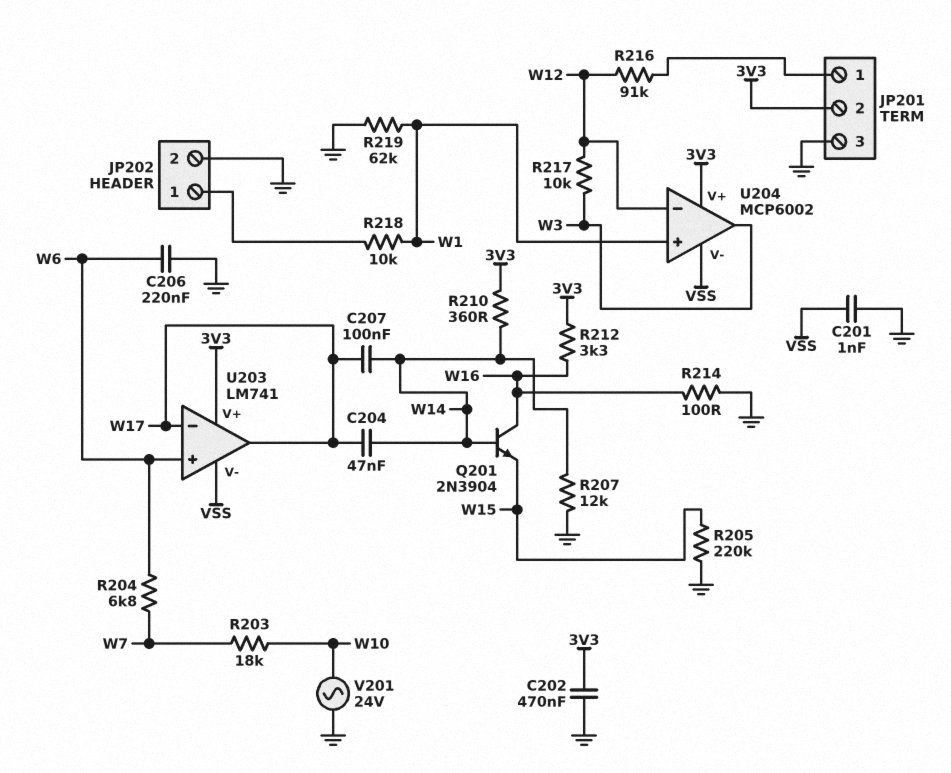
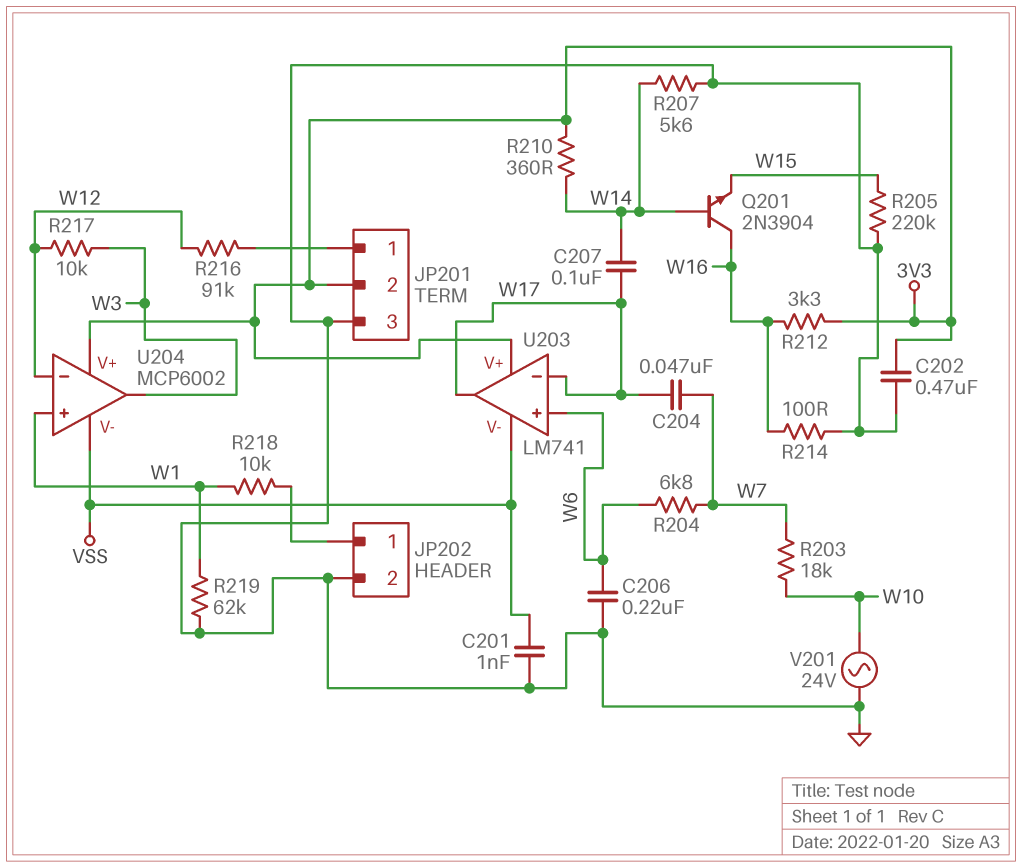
C204: 47nF (W14, W17) -> 47nF (W7, W17)
R207: 12k (GND, W14) -> 5.6k (GND, W14)

